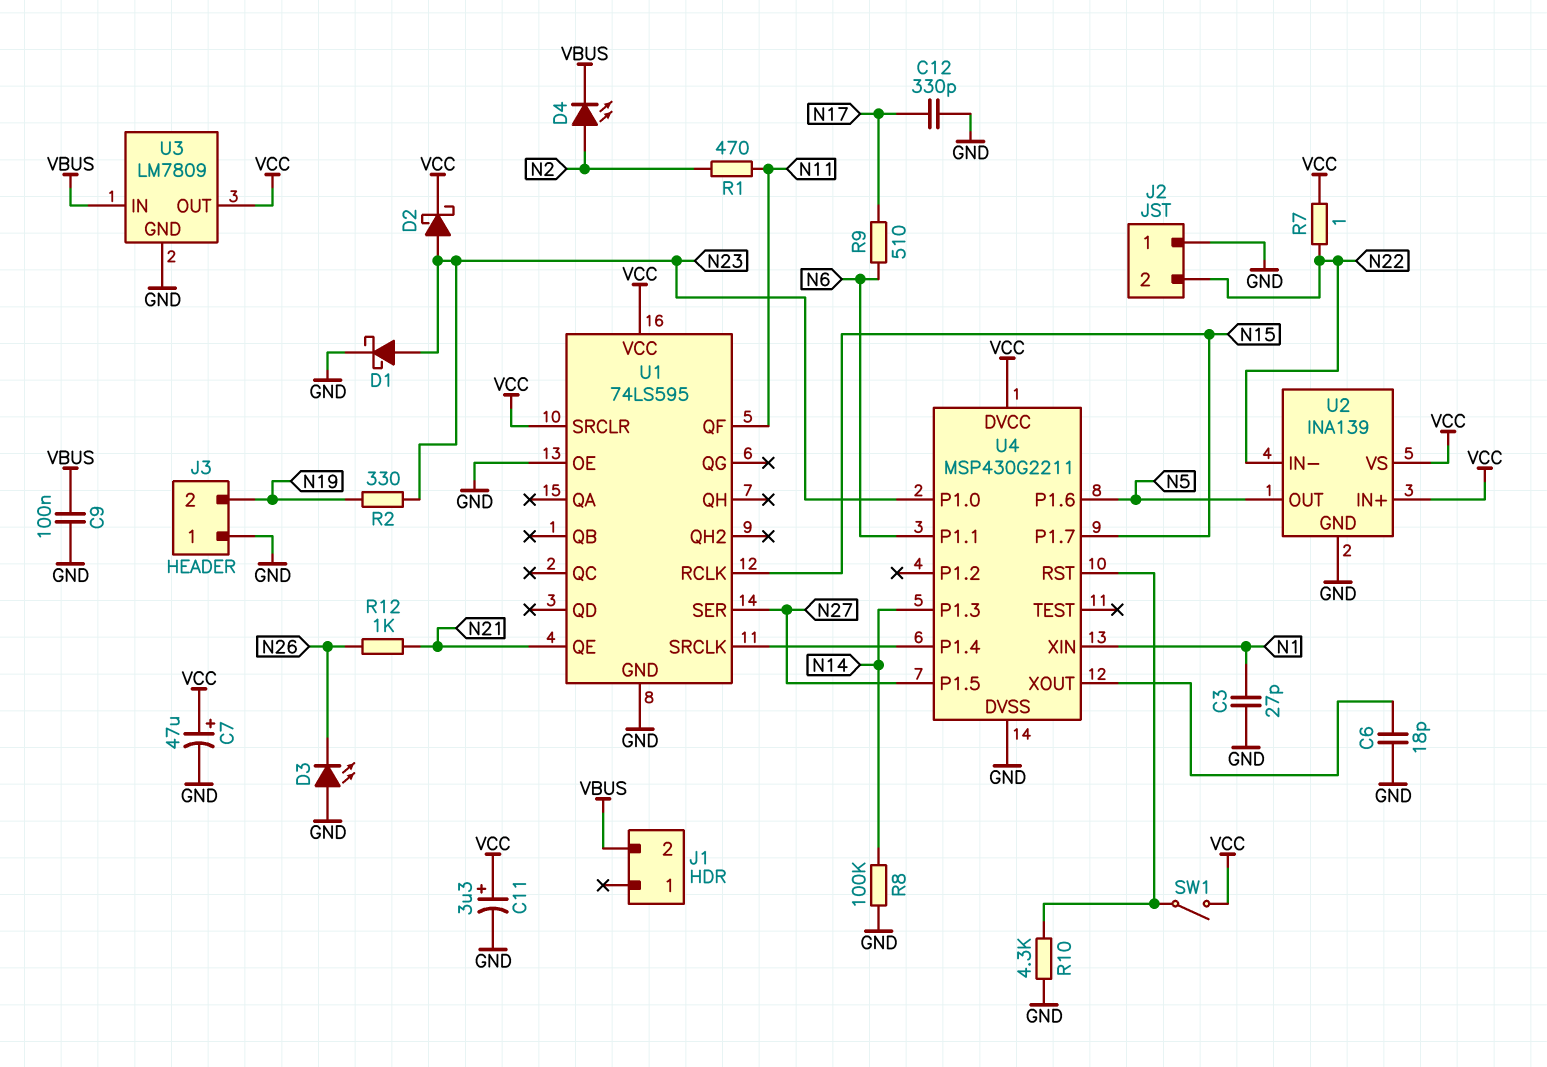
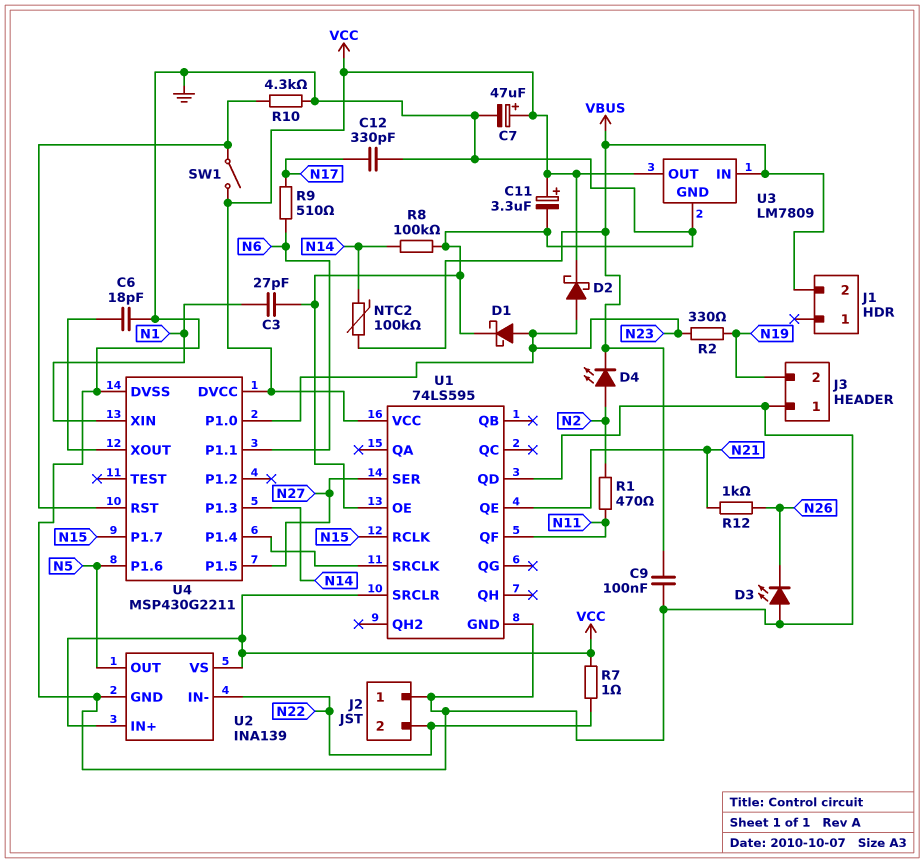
NTC2: none -> 100k (N14, VBUS)
U1 pin QD: none -> GND

